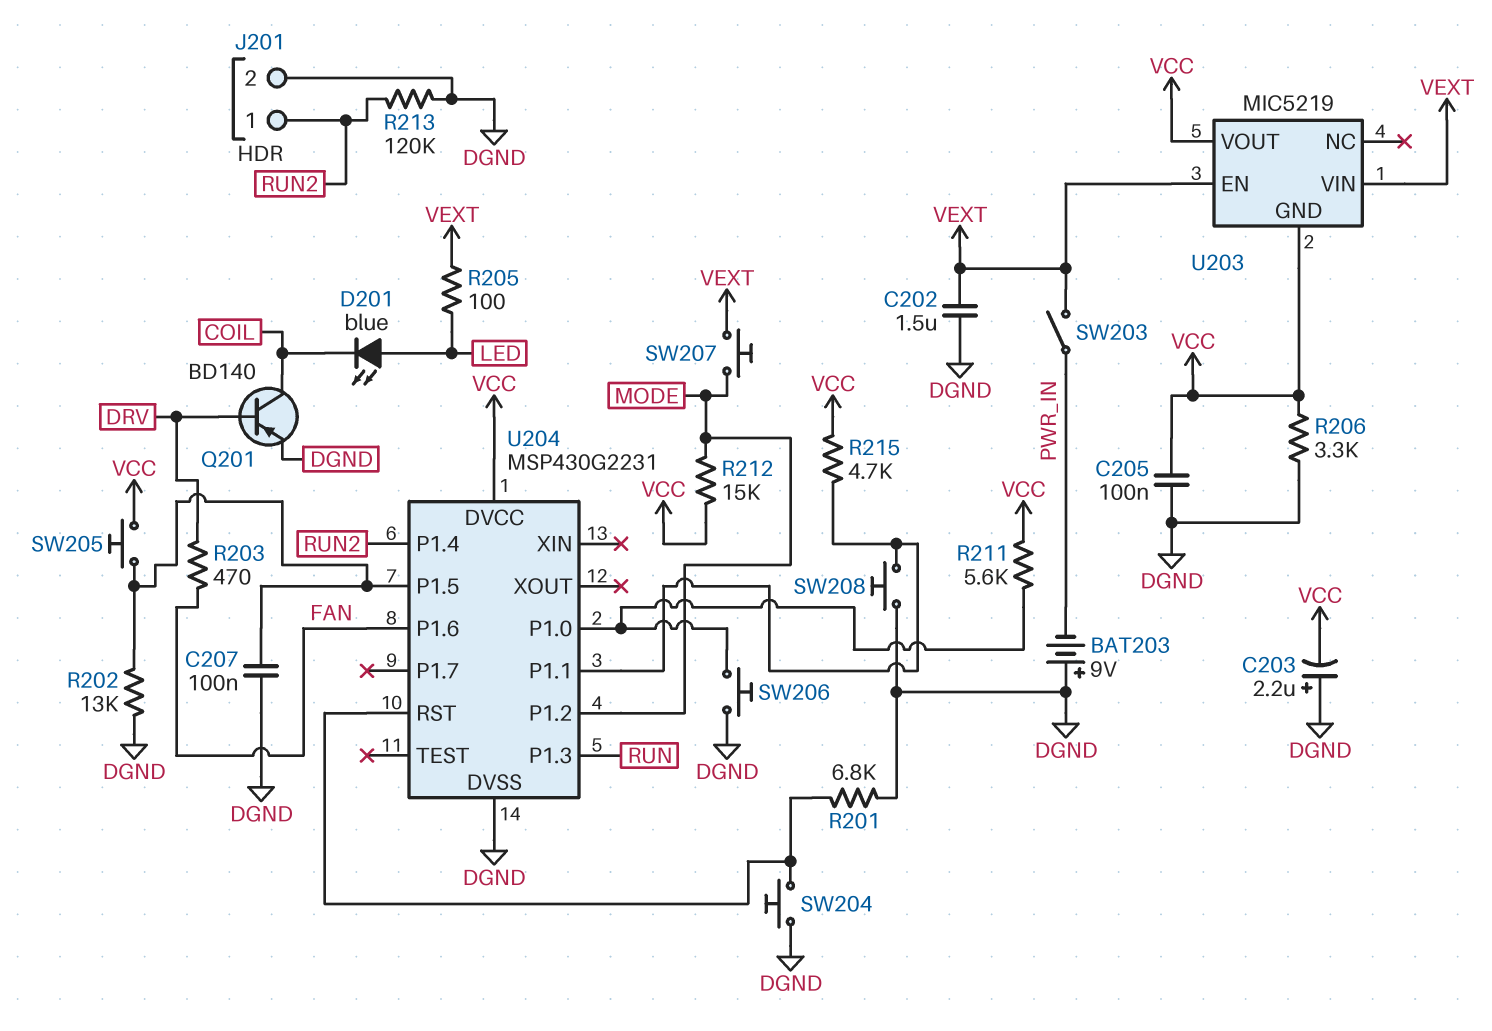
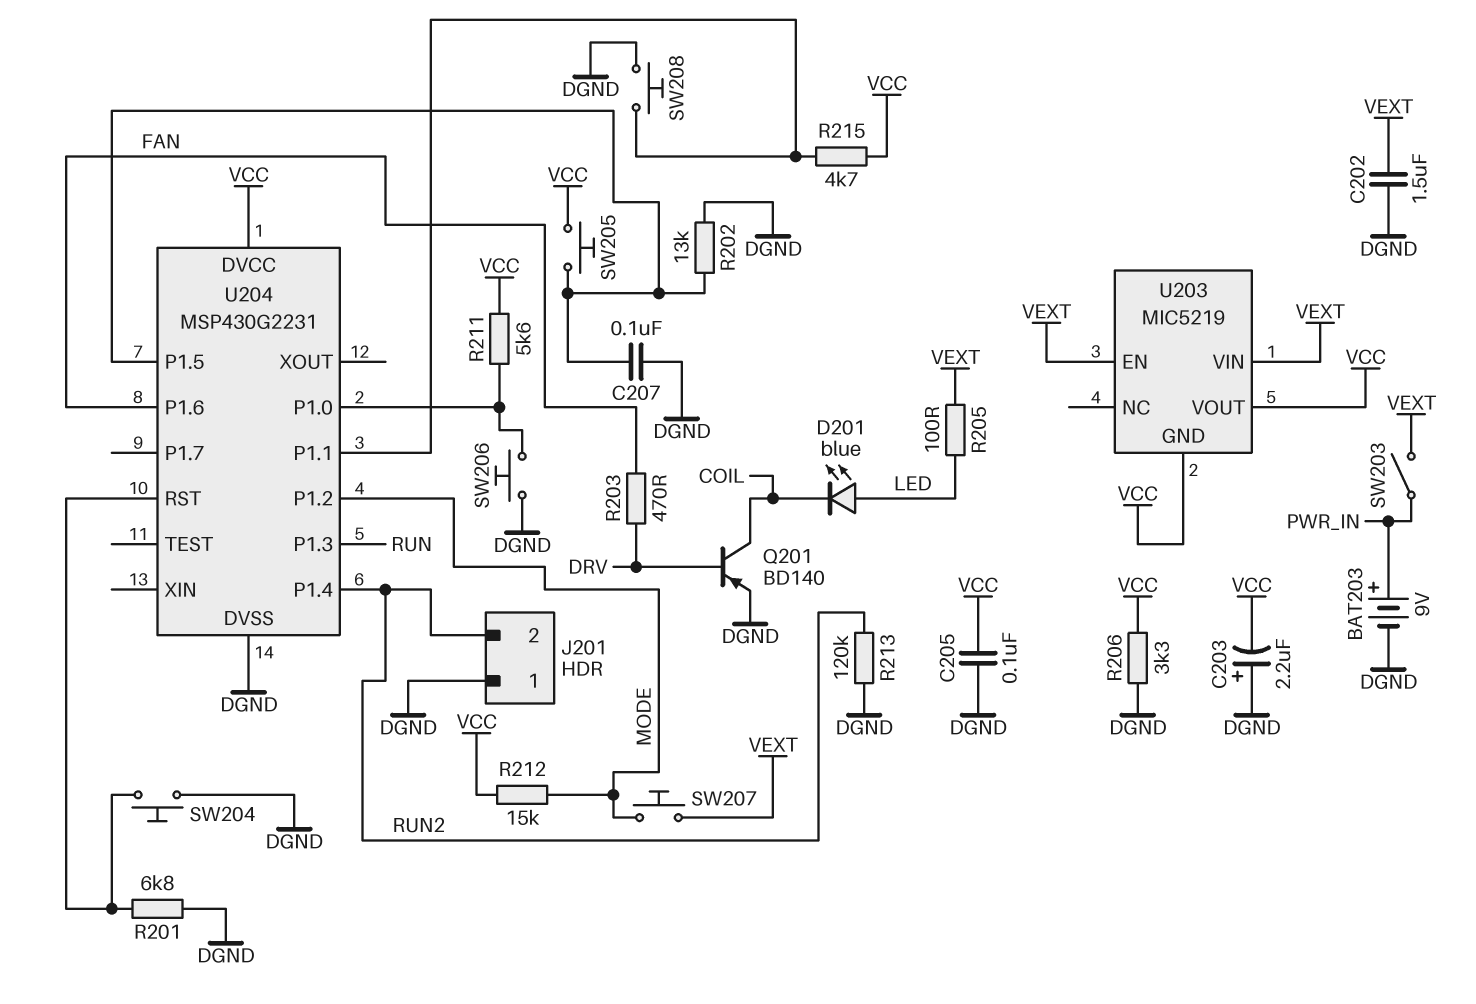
BAT203: 9V (plus DGND, minus PWR_IN) -> 9V (plus PWR_IN, minus DGND)
J201 pin 1: RUN2 -> DGND
J201 pin 2: DGND -> RUN2

